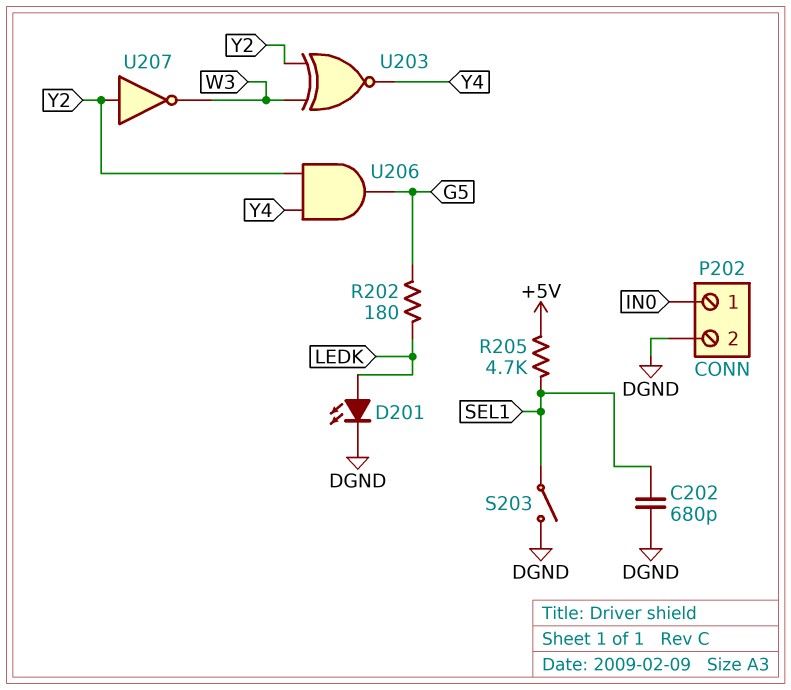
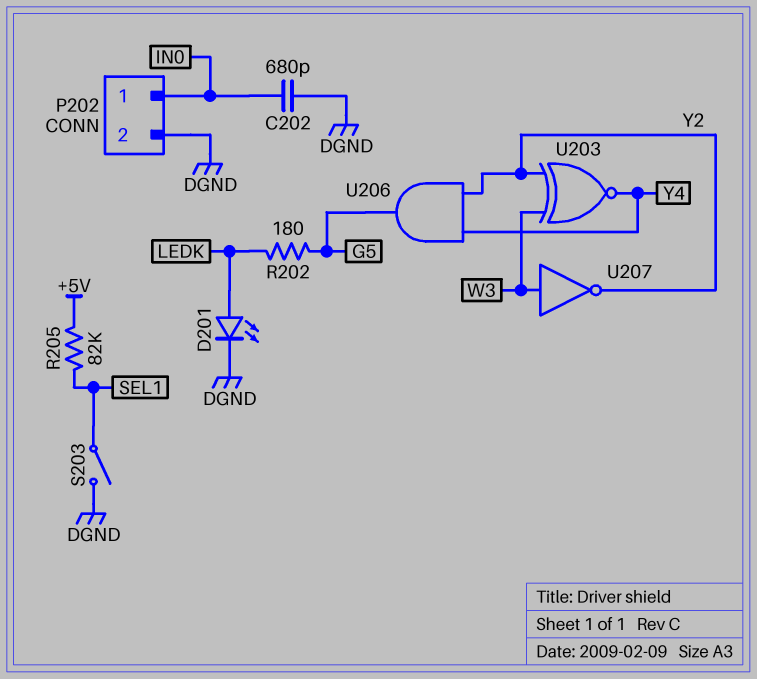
C202: 680pF (DGND, SEL1) -> 680pF (DGND, IN0)
R205: 4.7k (+5V, SEL1) -> 82k (+5V, SEL1)
U207: NOT (in Y2, out W3) -> NOT (in W3, out Y2)

